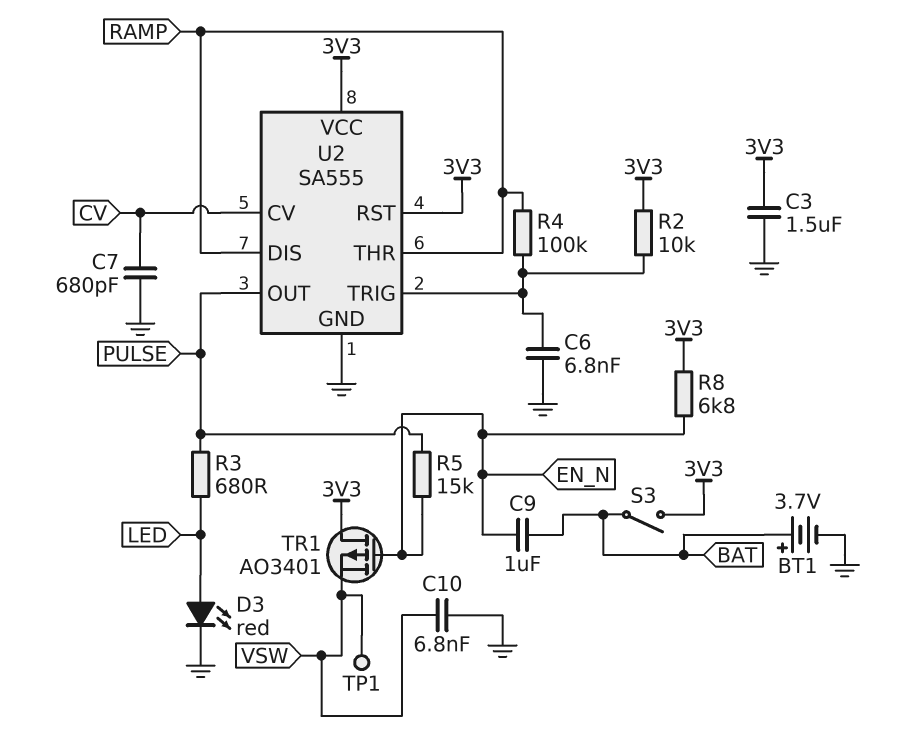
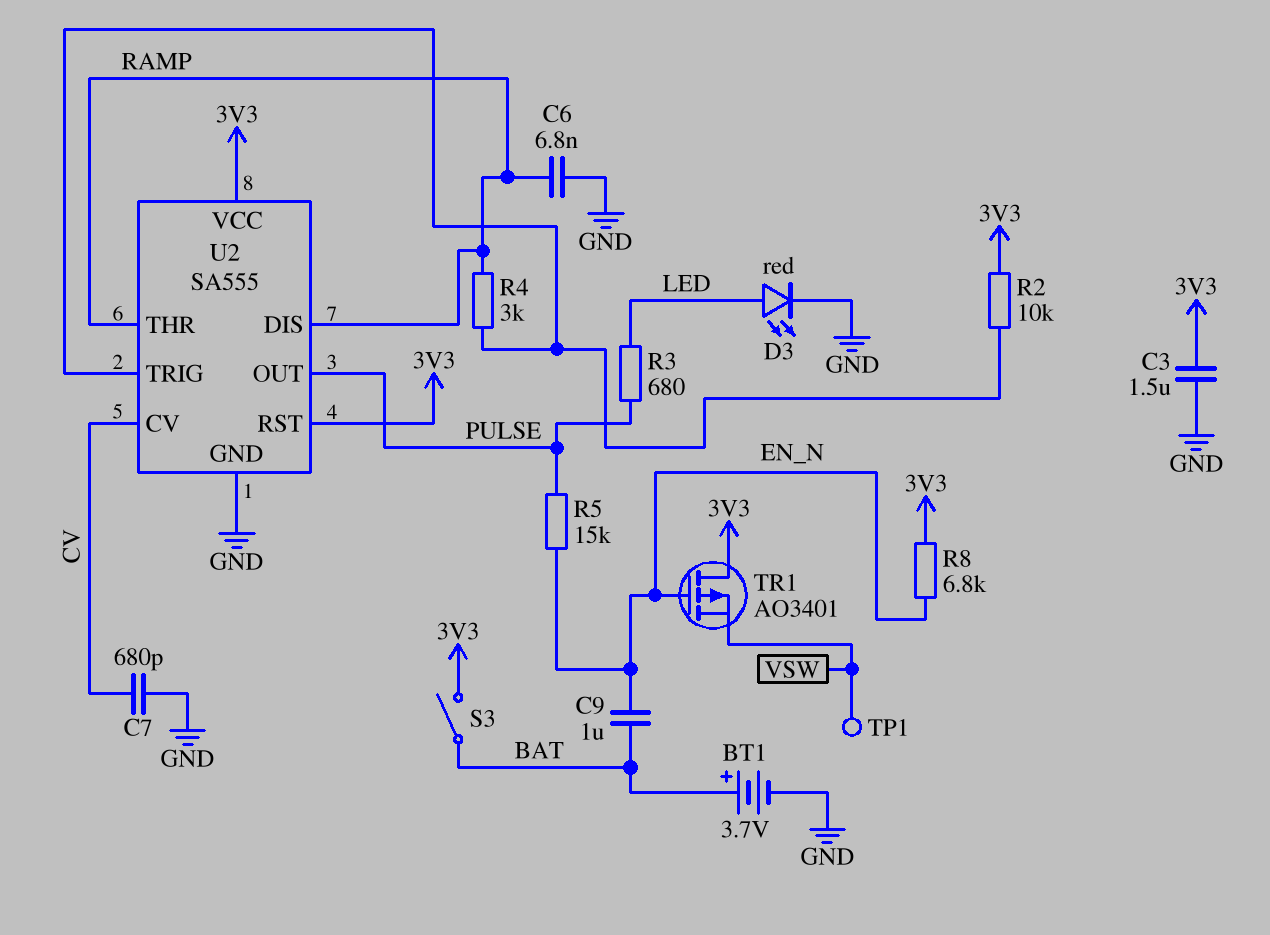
C6: 6.8nF (GND, U2/TRIG) -> 6.8nF (GND, RAMP)
C10: 6.8nF (GND, VSW) -> none
R4: 100k (RAMP, U2/TRIG) -> 3k (RAMP, U2/TRIG)

